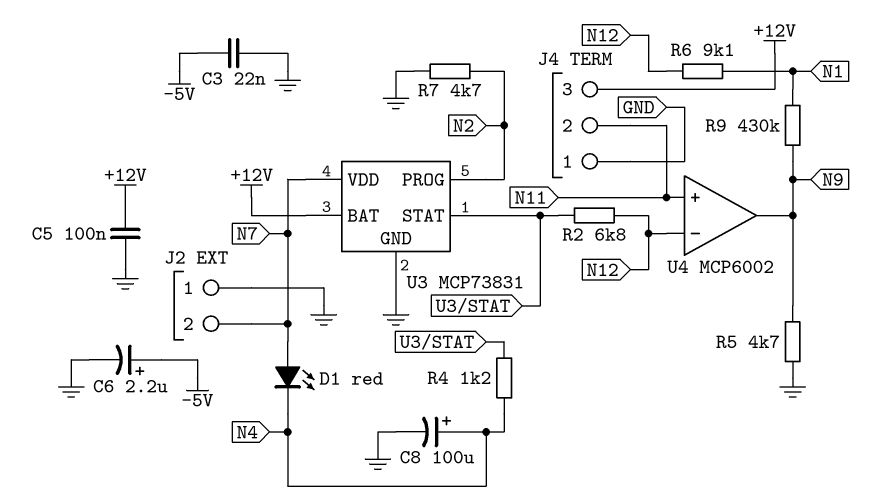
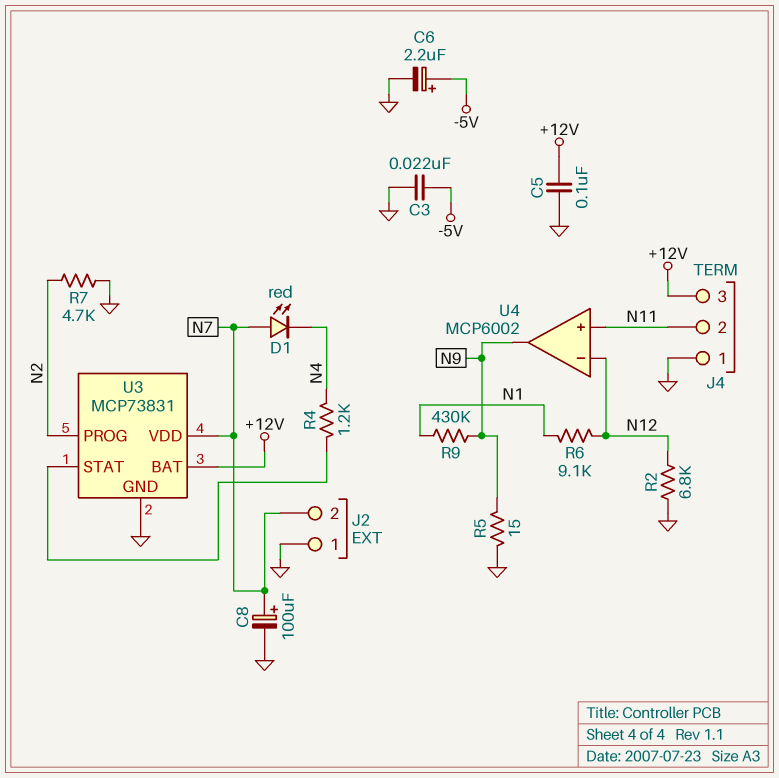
C8: 100uF (plus N4, minus GND) -> 100uF (plus N7, minus GND)
R2: 6.8k (N12, U3/STAT) -> 6.8k (GND, N12)
R5: 4.7k (GND, N9) -> 15 (GND, N9)

